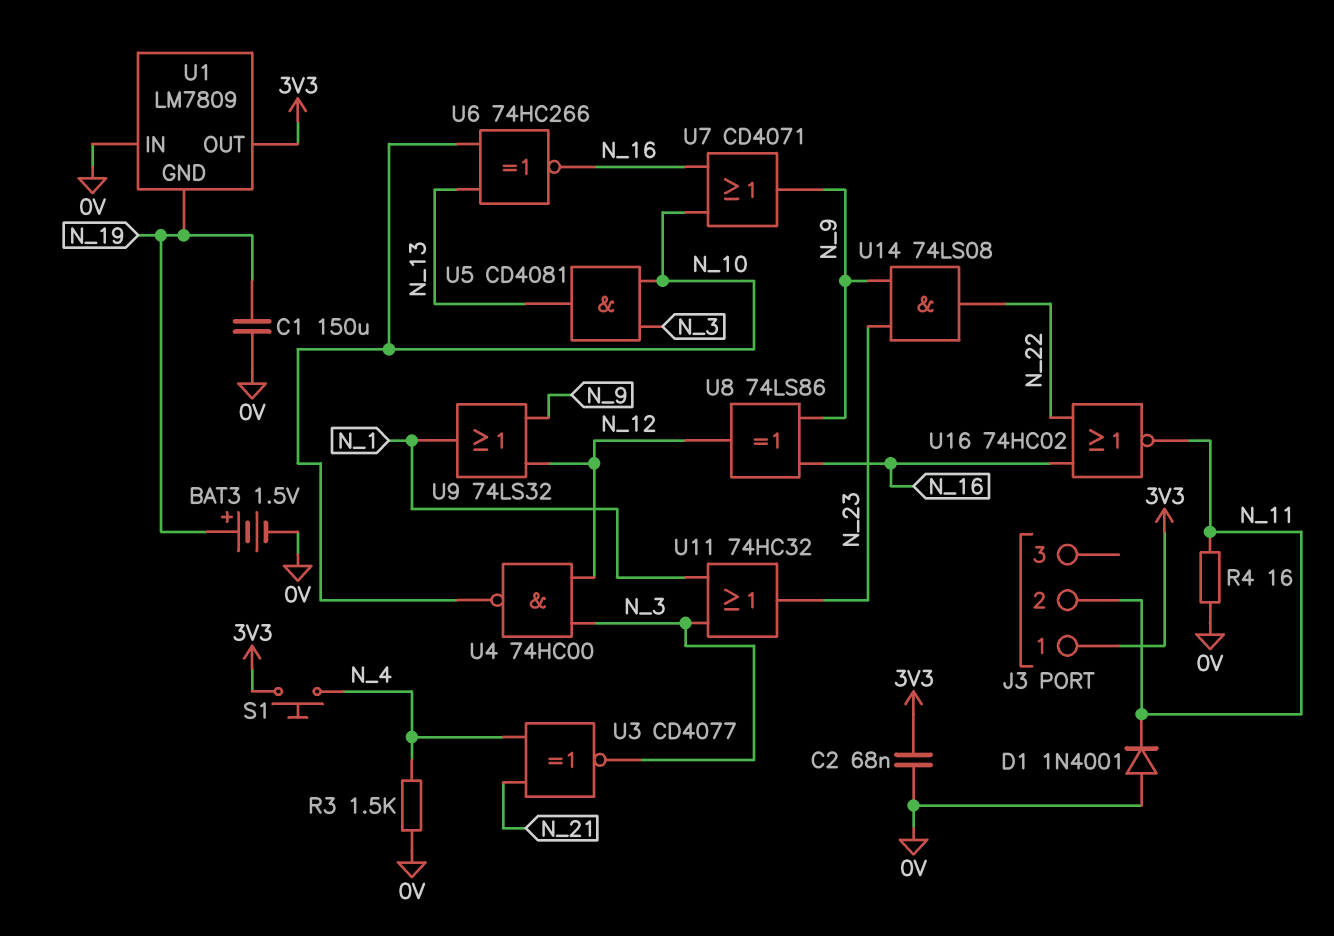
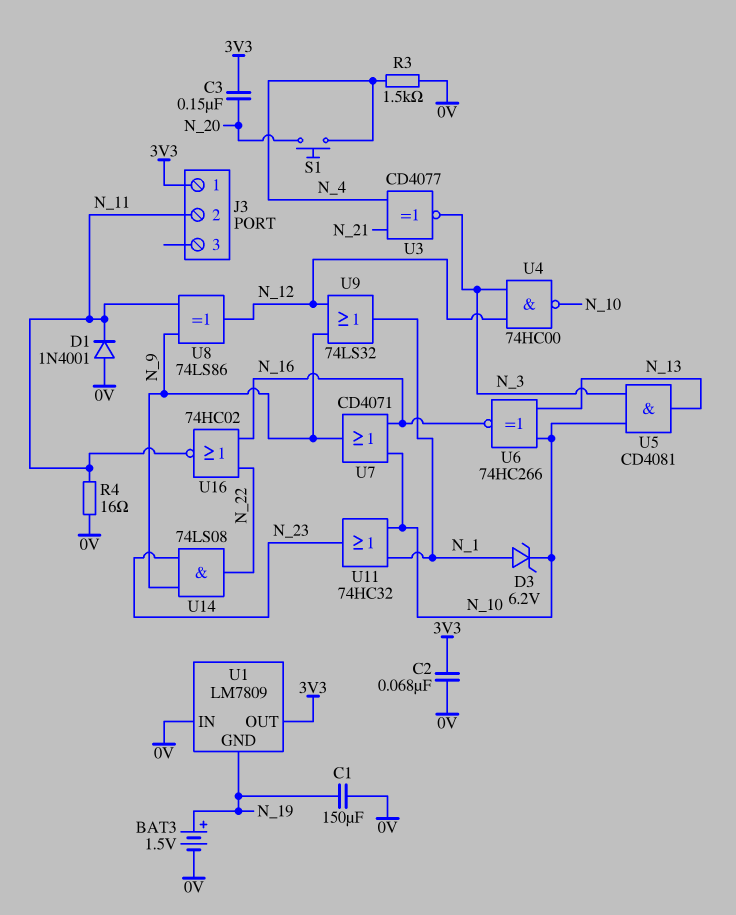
C3: none -> 150nF (3V3, N_20)
D3: none -> zener 6.2V (A N_1, K N_10)
S1: button (3V3, N_4) -> button (N_4, N_20)
U8: XOR 74LS86 (in N_9, in N_16, out N_12) -> XOR 74LS86 (in N_9, in N_11, out N_12)
U11: OR 74HC32 (in N_1, in N_3, out N_23) -> OR 74HC32 (in N_1, in N_10, out N_23)

